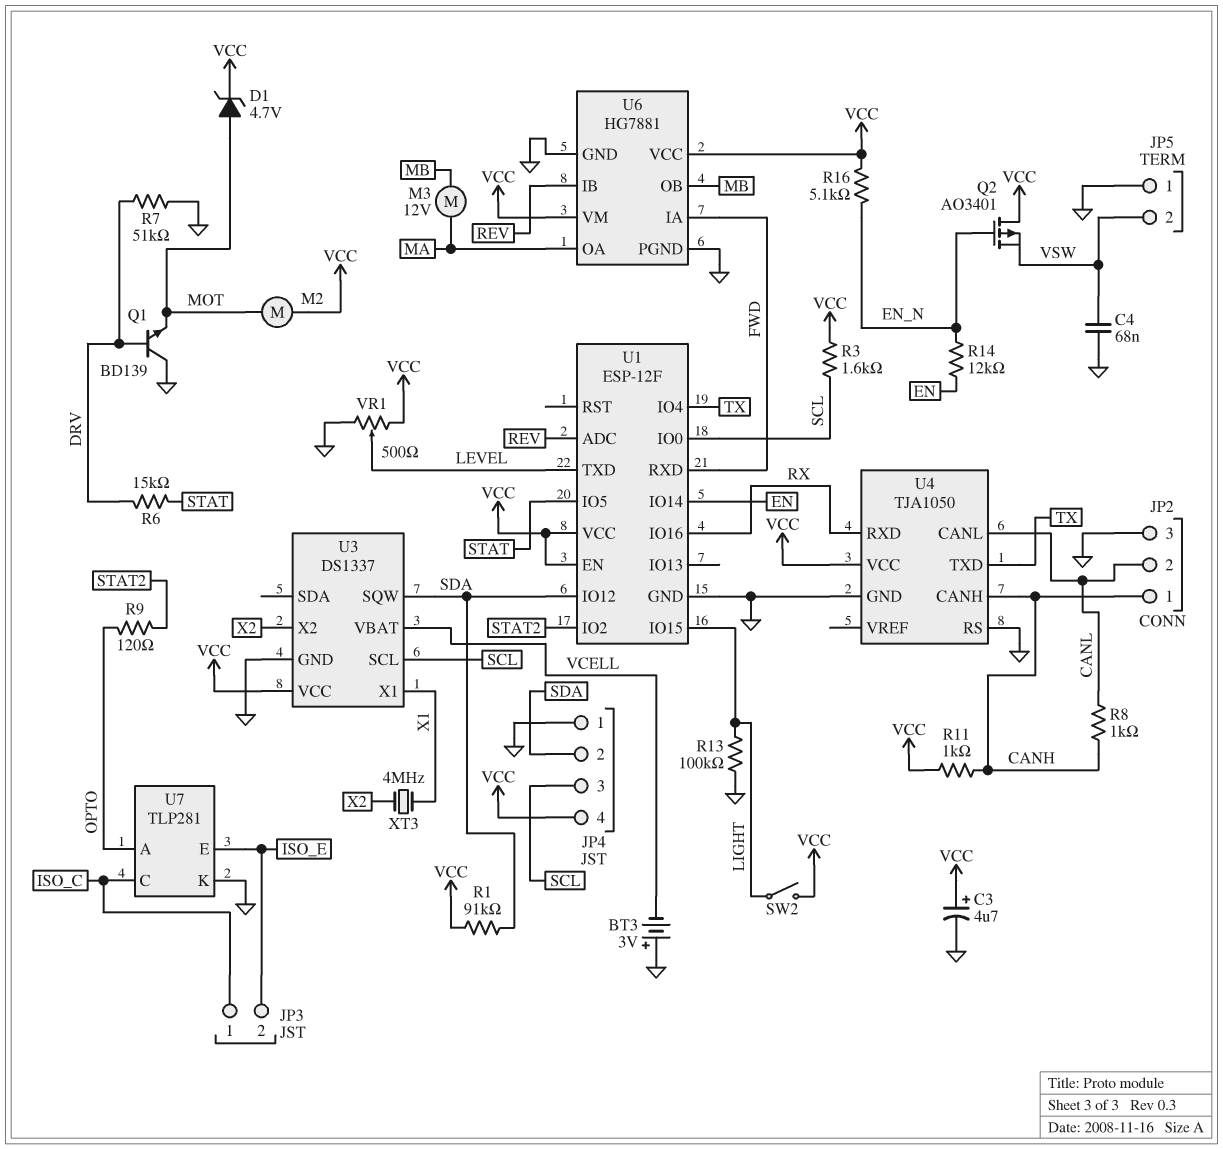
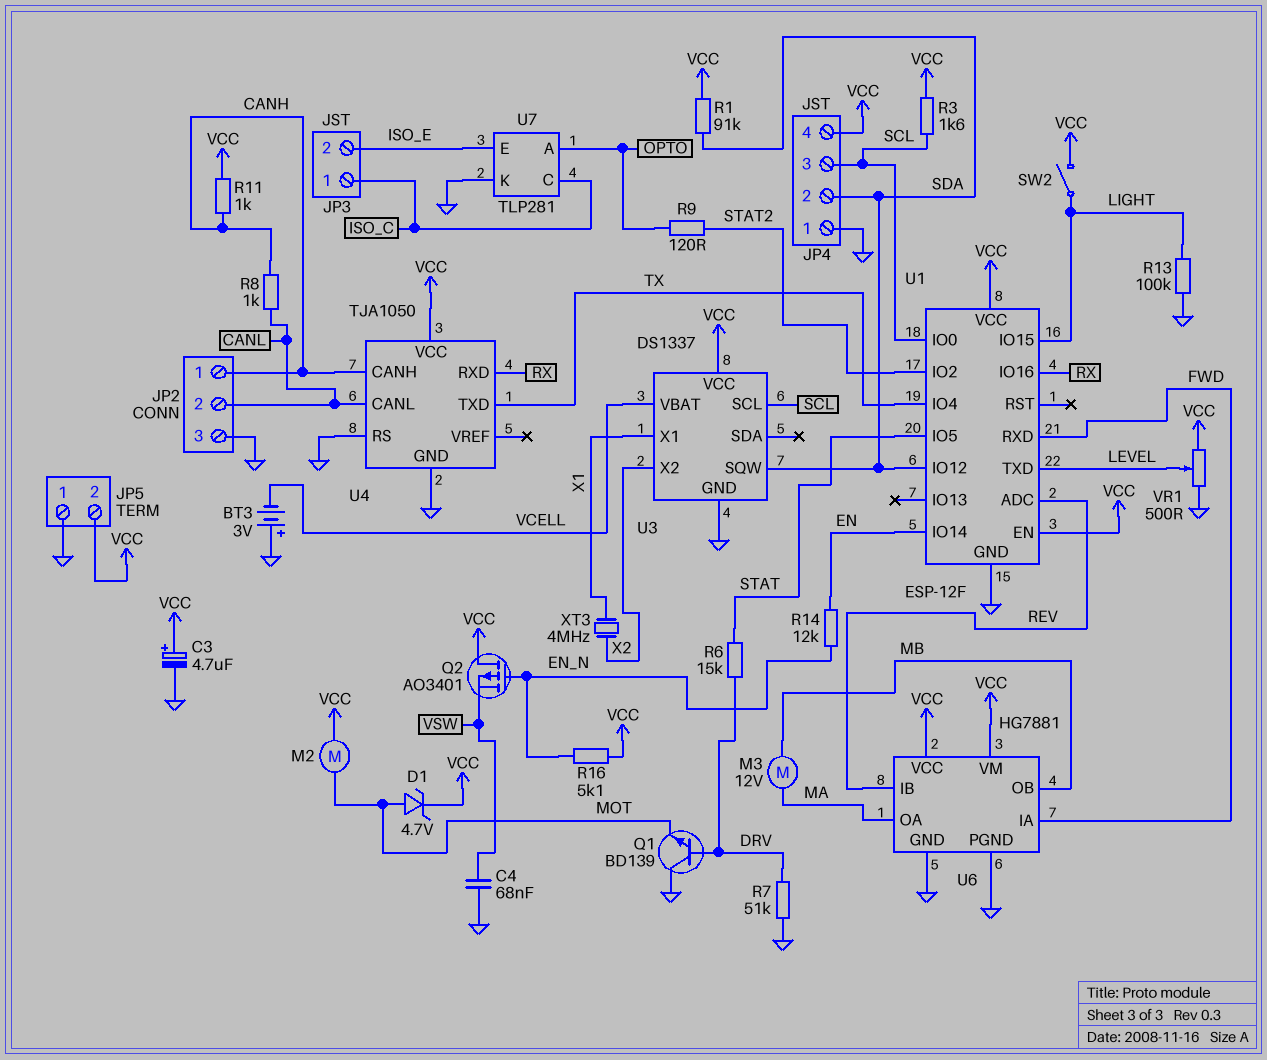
JP5 pin 2: VSW -> VCC

